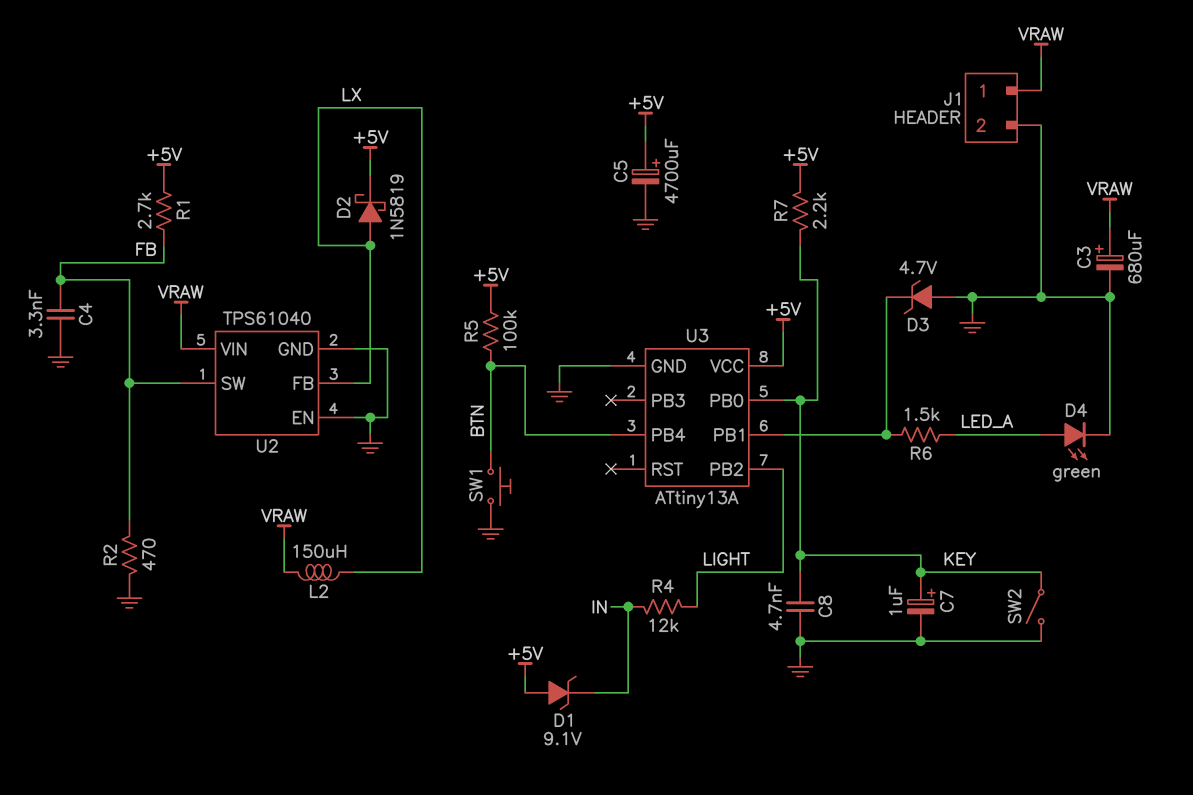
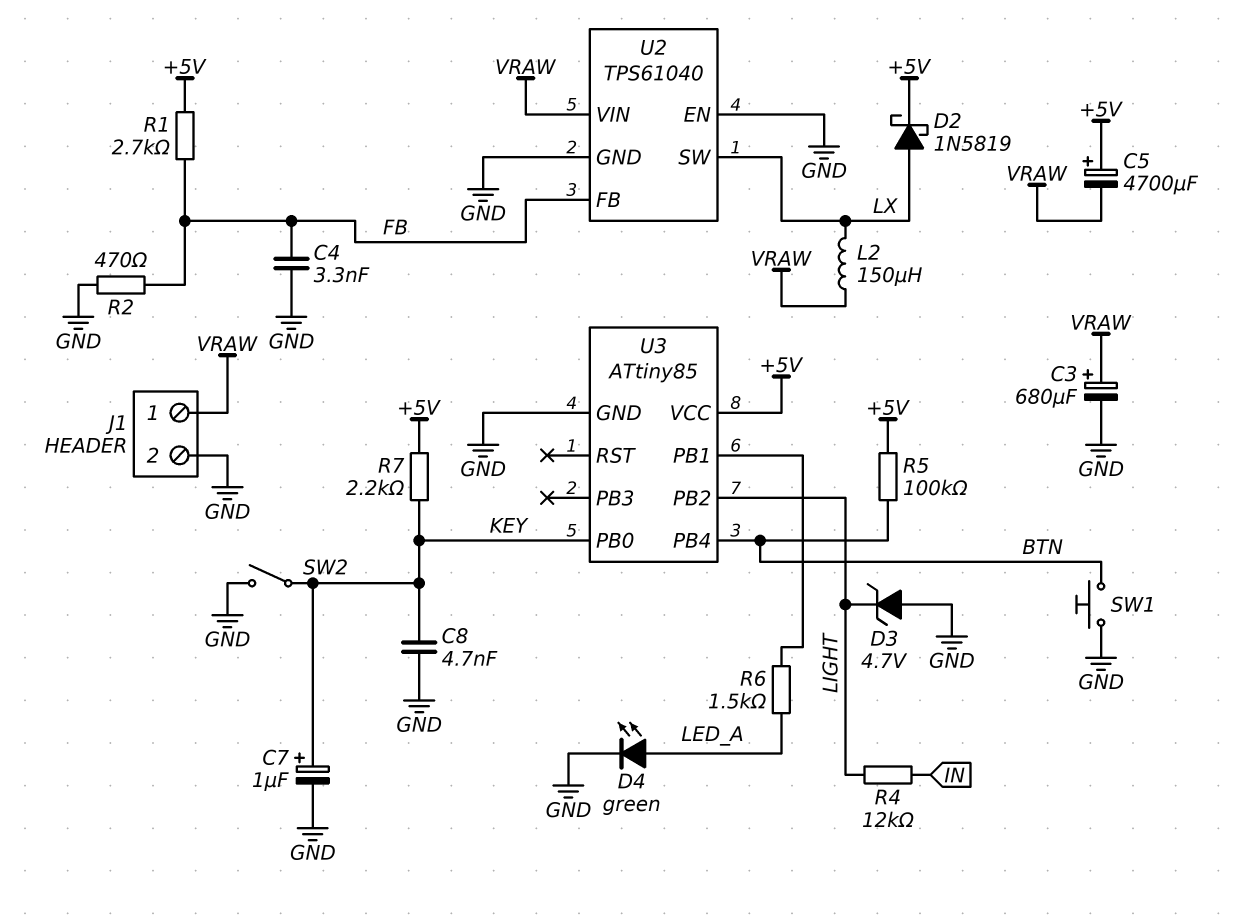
C5: 4700uF (plus +5V, minus GND) -> 4700uF (plus +5V, minus VRAW)
D1: zener 9.1V (A +5V, K IN) -> none
D3: zener 4.7V (A GND, K U3/PB1) -> zener 4.7V (A GND, K LIGHT)
U2 pin FB: LX -> FB
U2 pin SW: FB -> LX
U3: ATtiny13A -> ATtiny85

